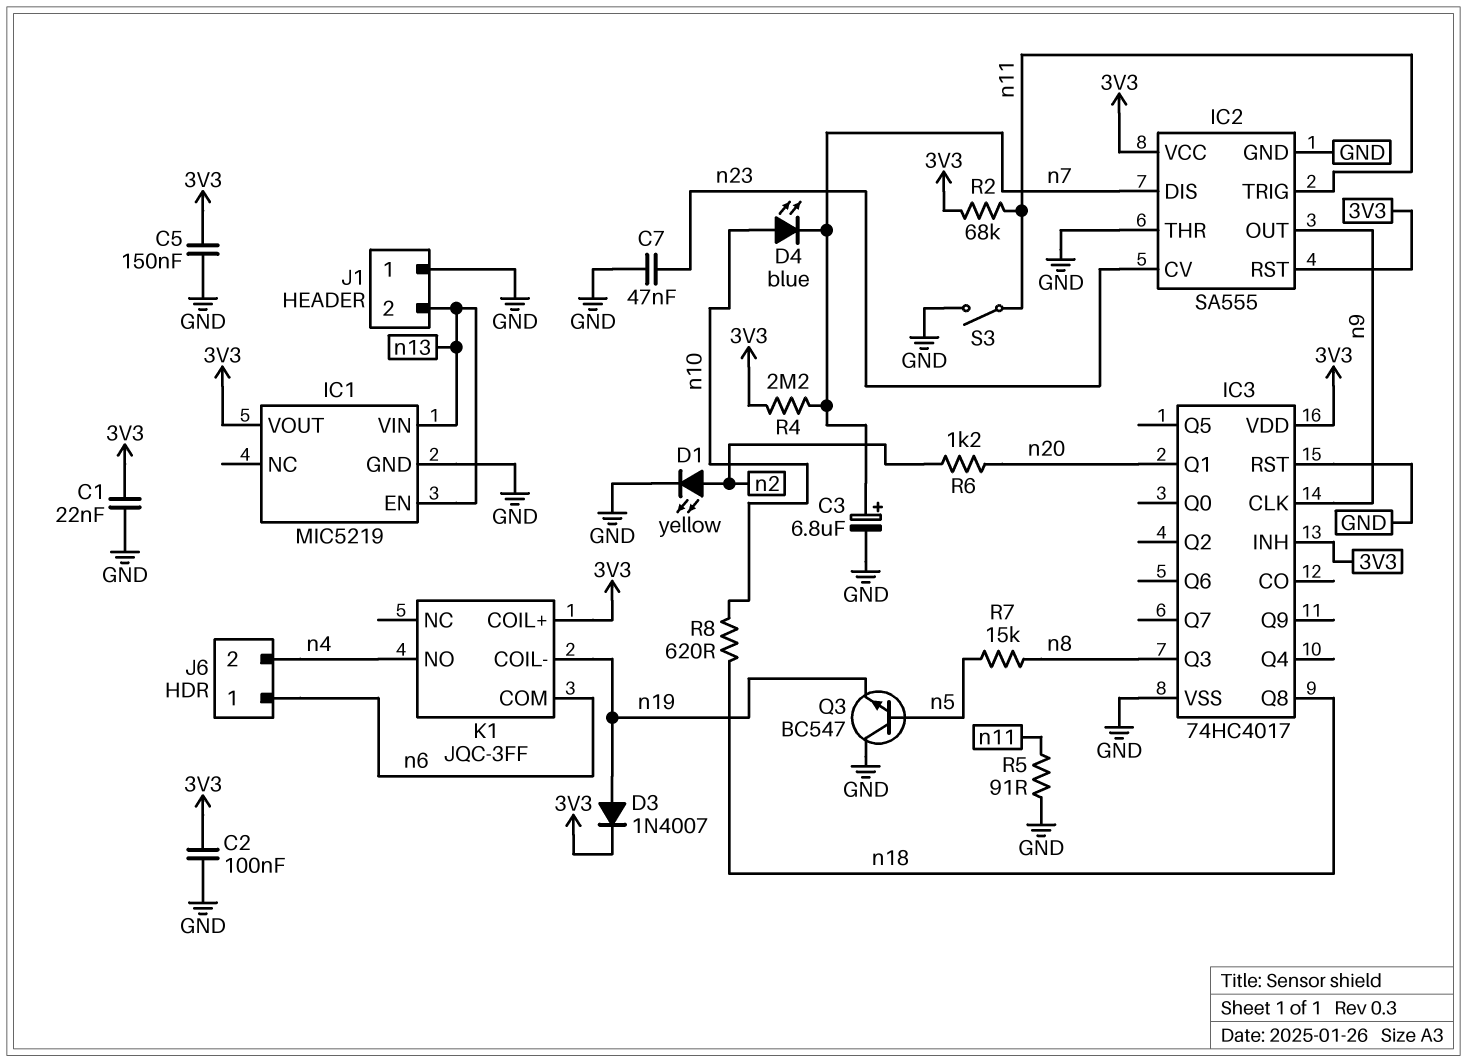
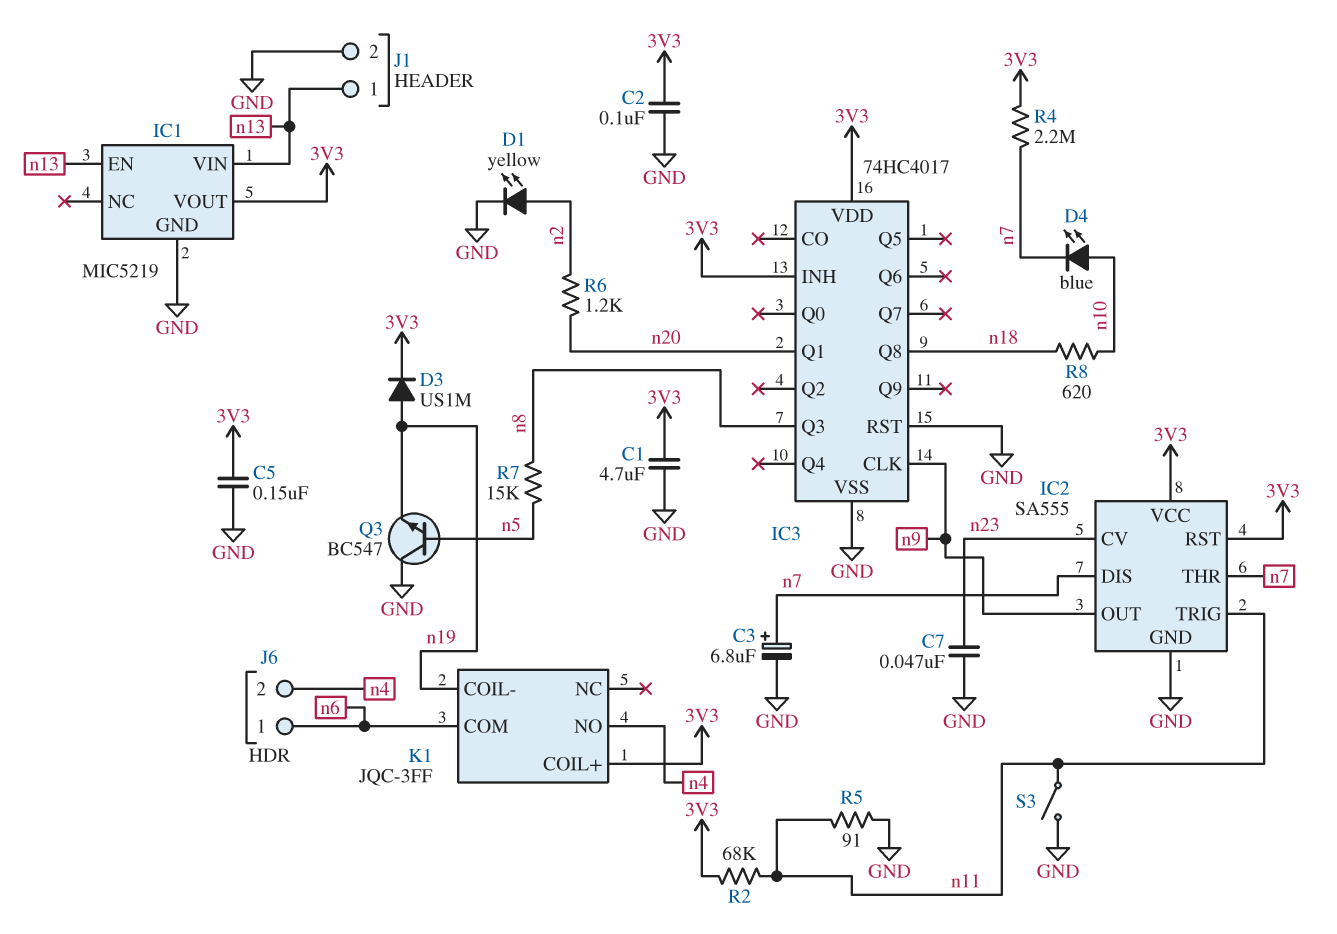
C1: 22nF (3V3, GND) -> 4.7uF (3V3, GND)
D3: diode 1N4007 (A n19, K 3V3) -> diode US1M (A n19, K 3V3)
IC2 pin THR: GND -> n7
J1 pin 1: GND -> n13
J1 pin 2: n13 -> GND

